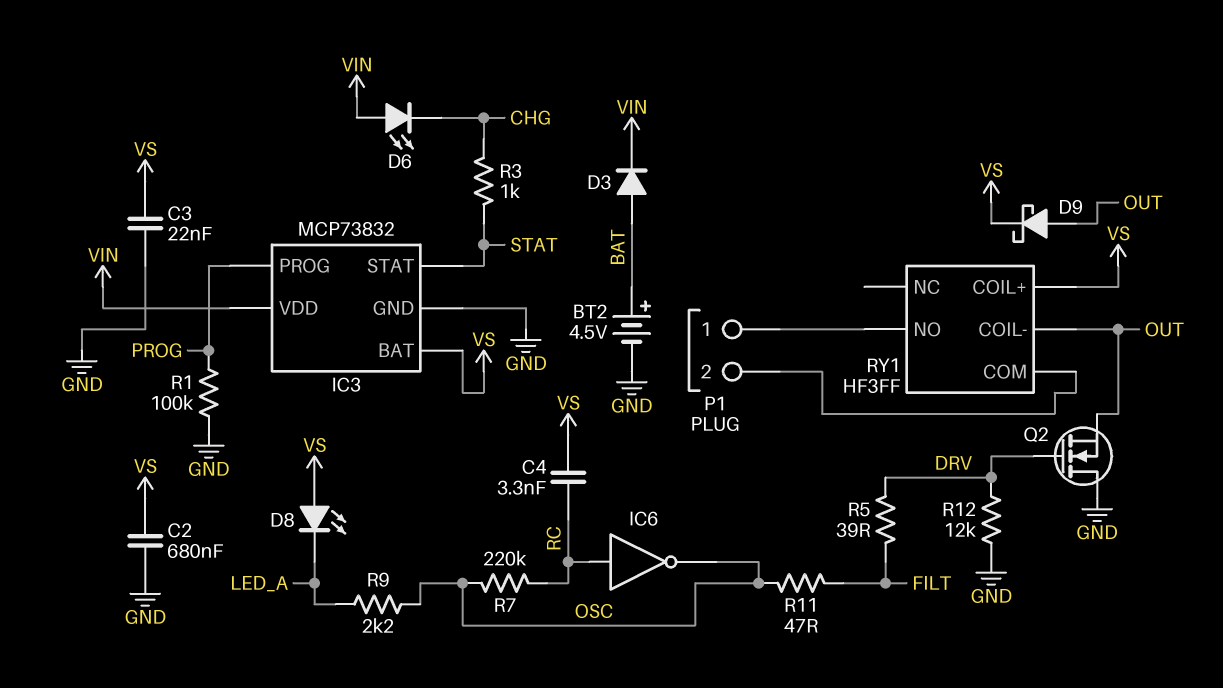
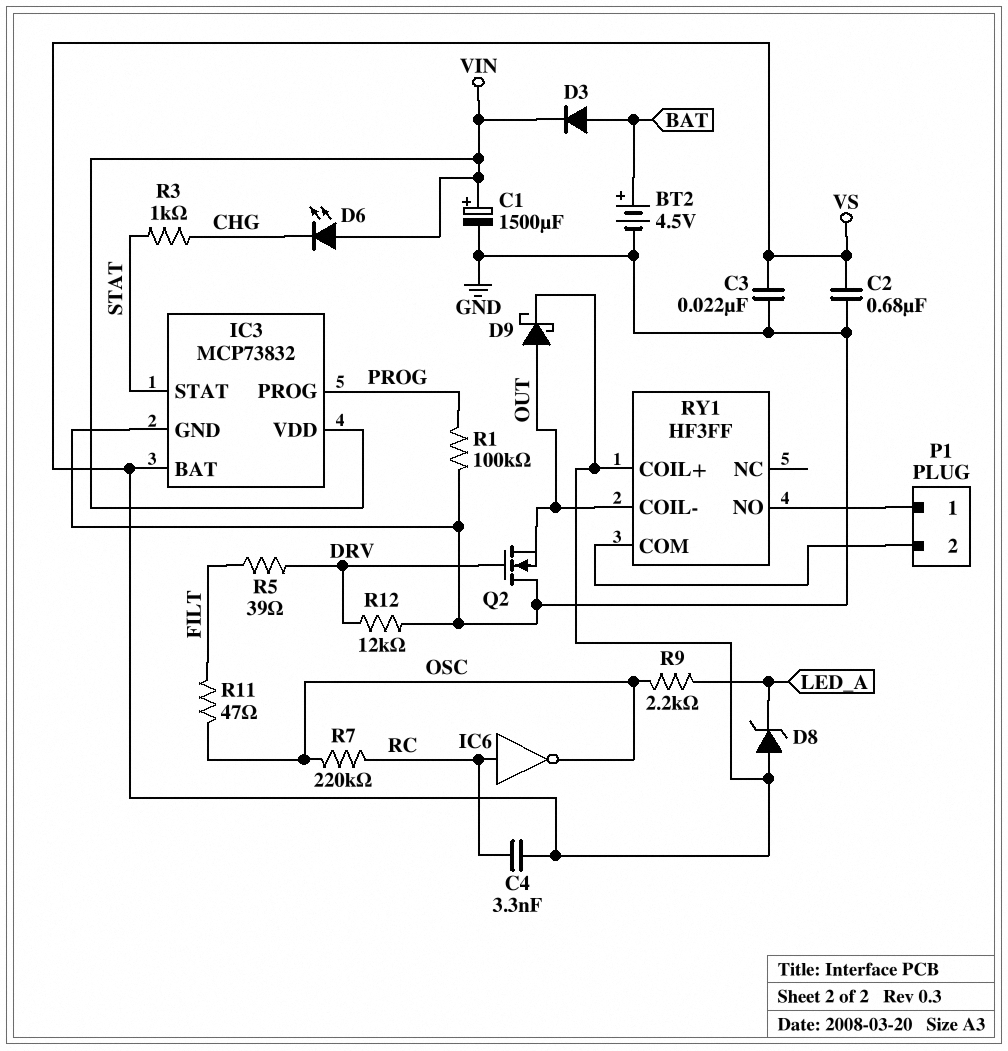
C1: none -> 1500uF (plus VIN, minus GND)
D8: LED (A VS, K LED_A) -> zener (A VS, K LED_A)

